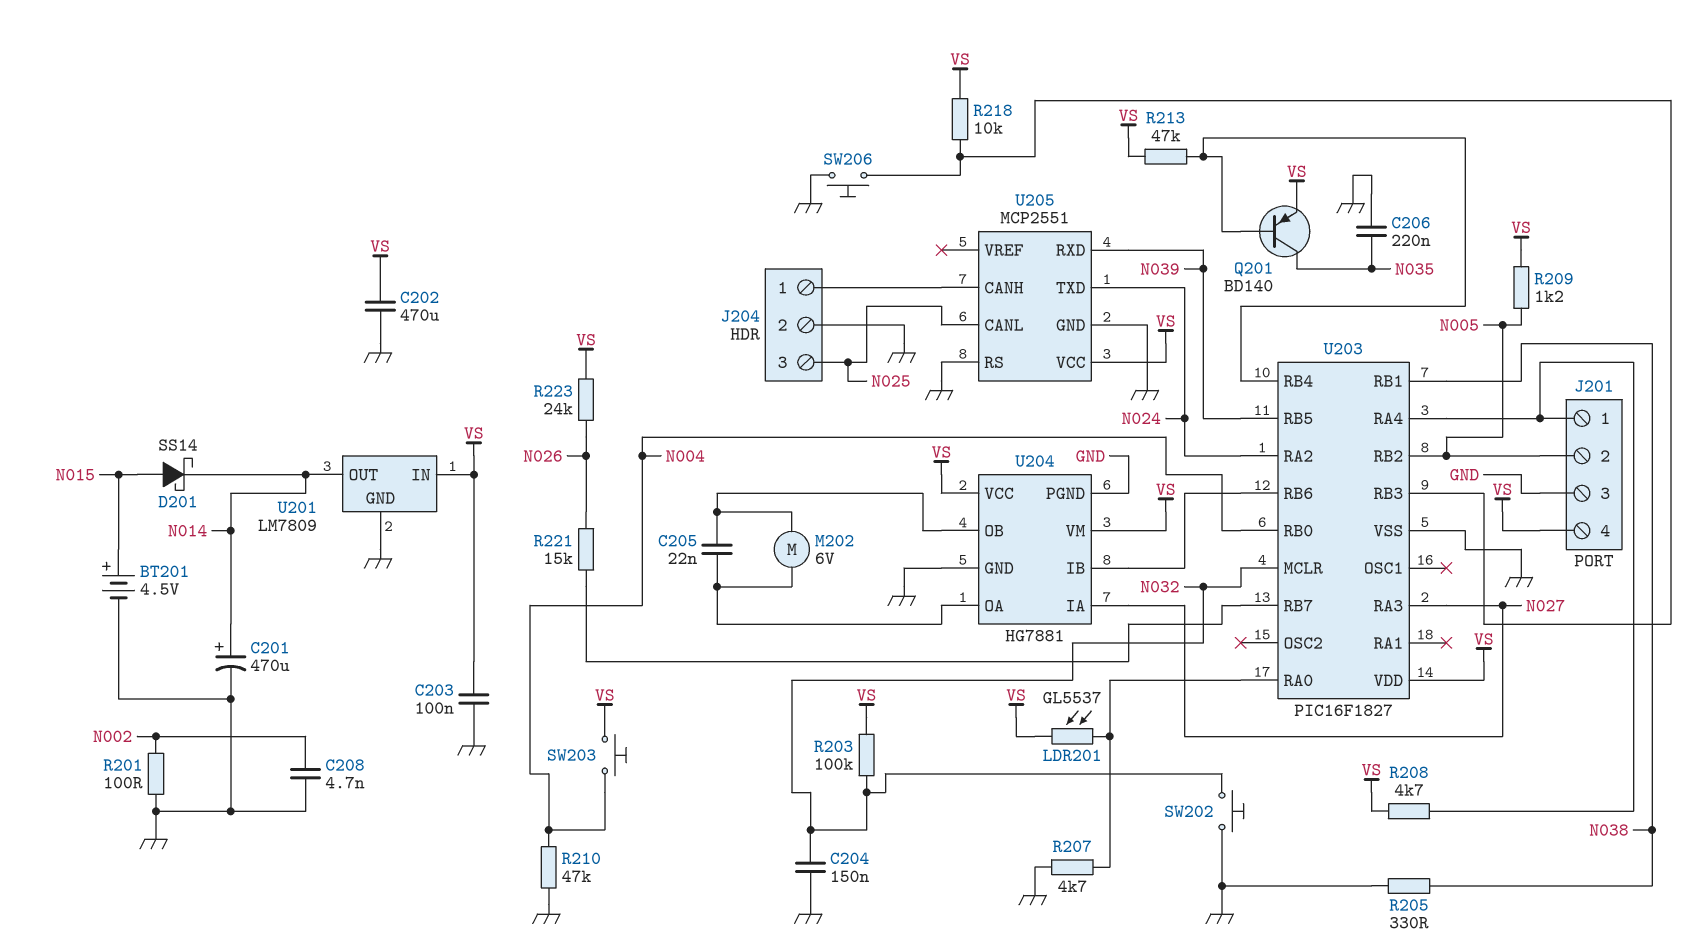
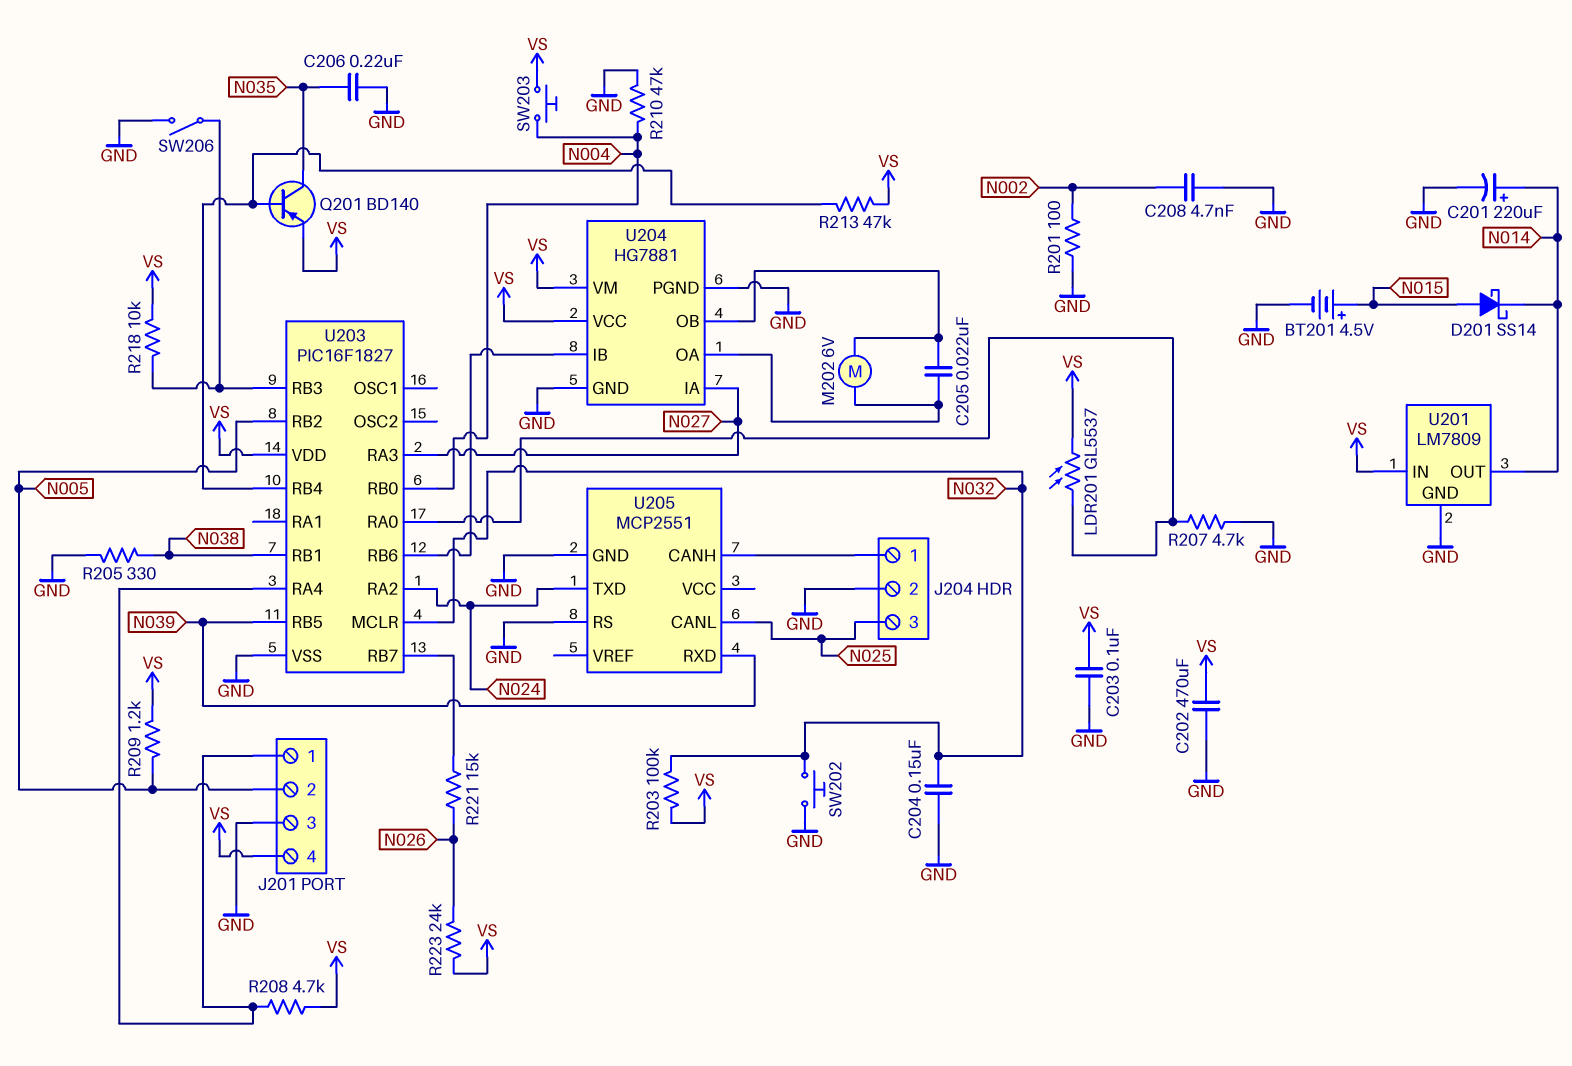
C201: 470uF (plus N014, minus GND) -> 220uF (plus N014, minus GND)
SW206: button (GND, U203/RB3) -> switch (GND, U203/RB3)
U205 pin VCC: VS -> none

